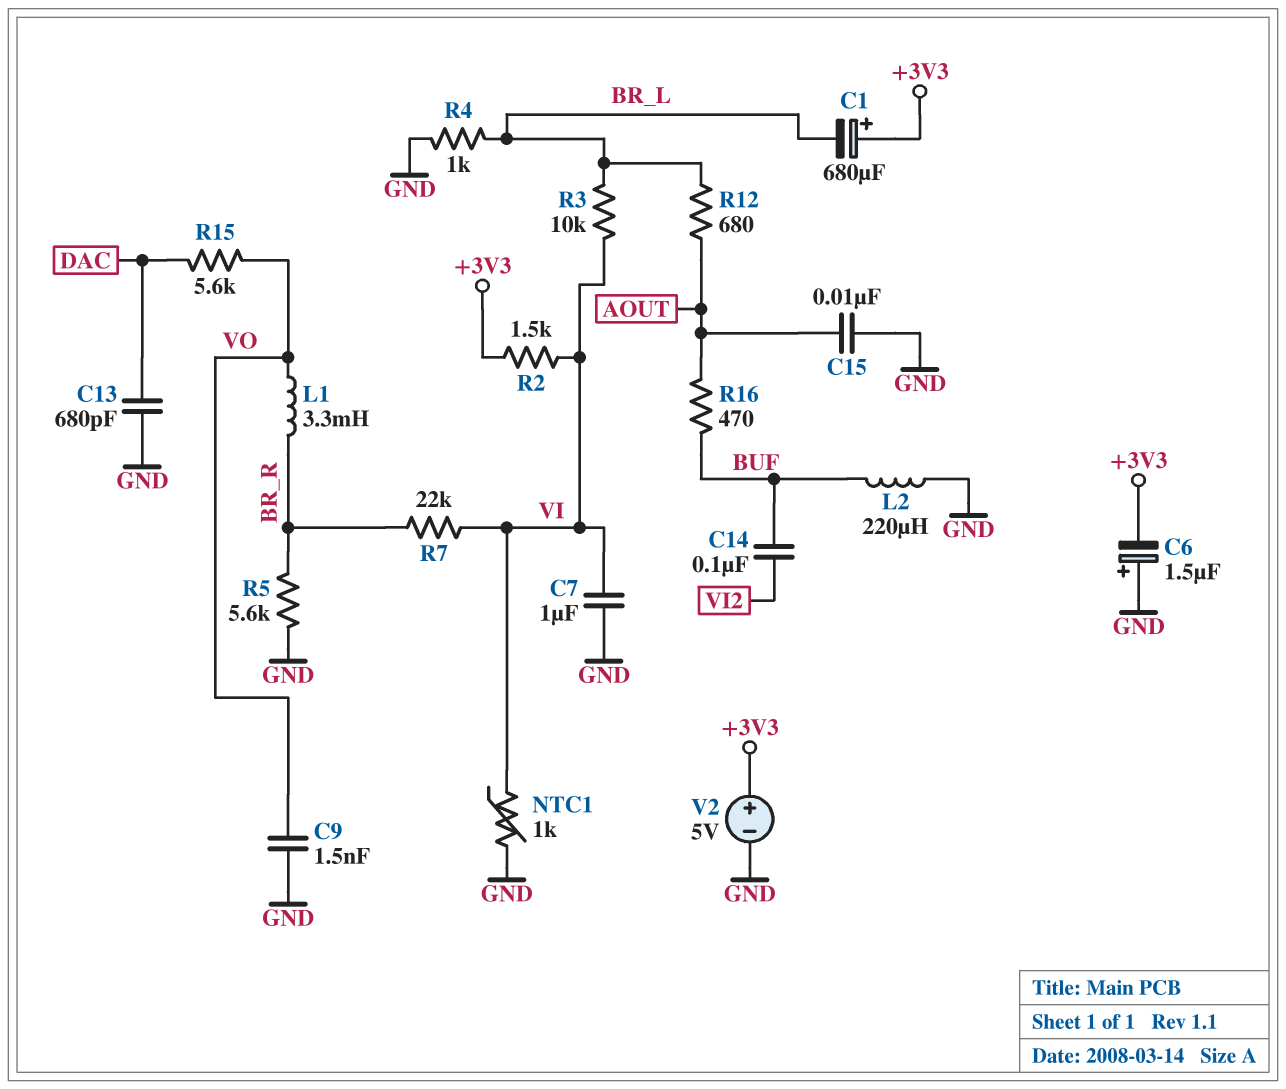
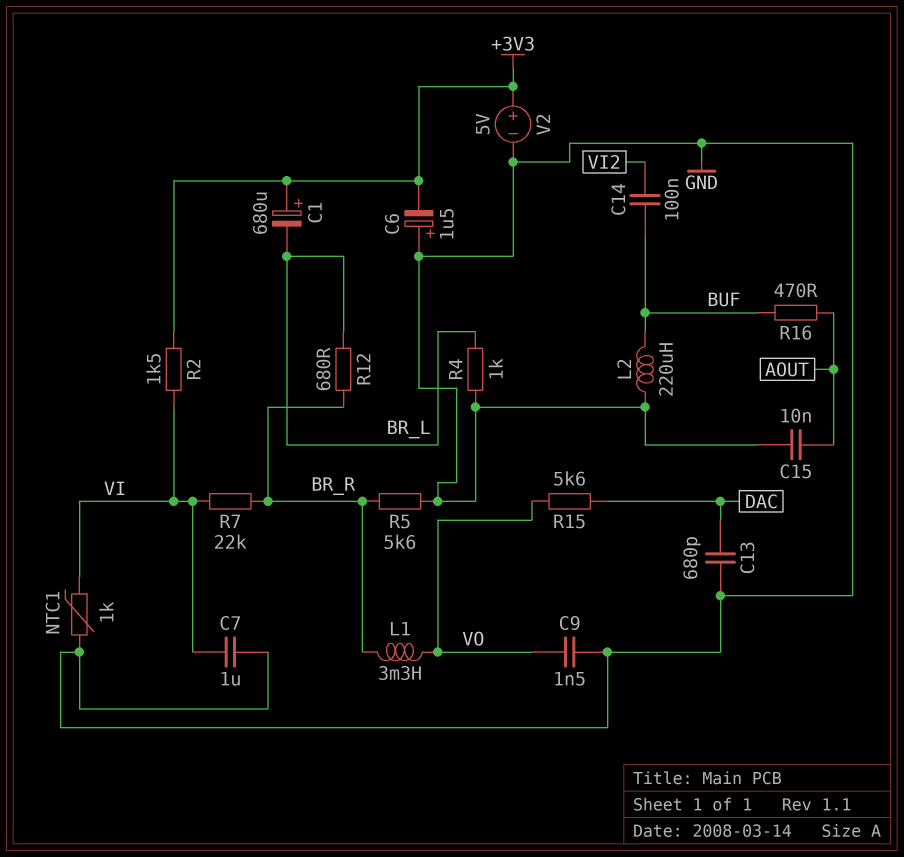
R3: 10k (BR_L, VI) -> none
R12: 680 (AOUT, BR_L) -> 680 (BR_L, BR_R)

